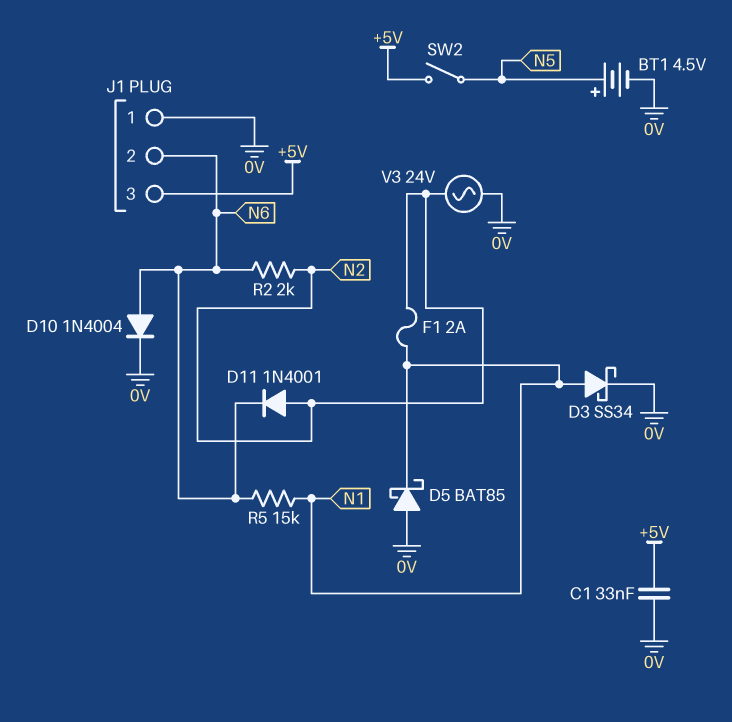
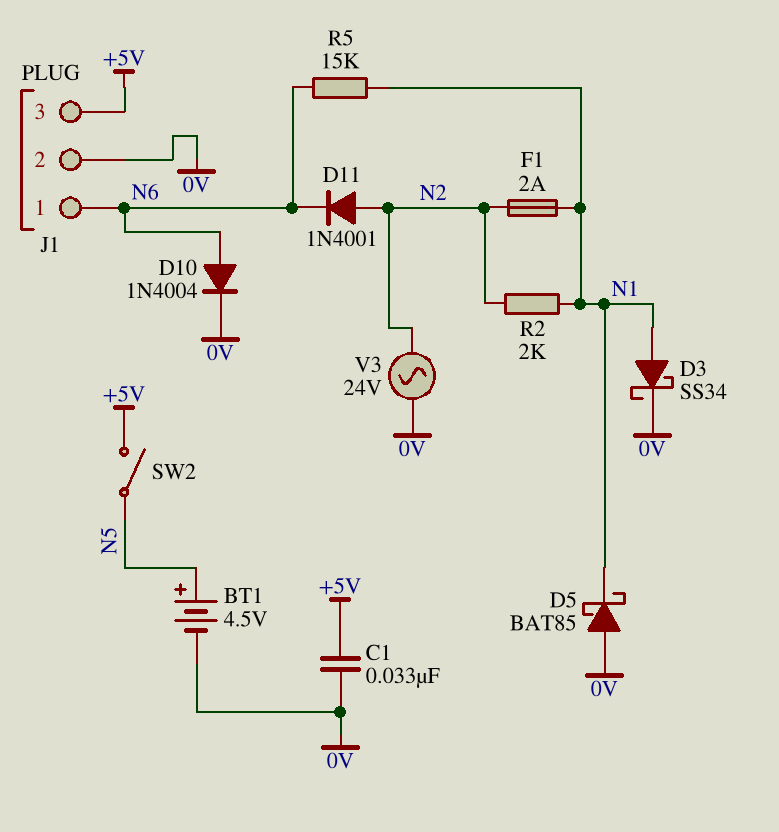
J1 pin 1: 0V -> N6
J1 pin 2: N6 -> 0V
R2: 2k (N2, N6) -> 2k (N1, N2)

